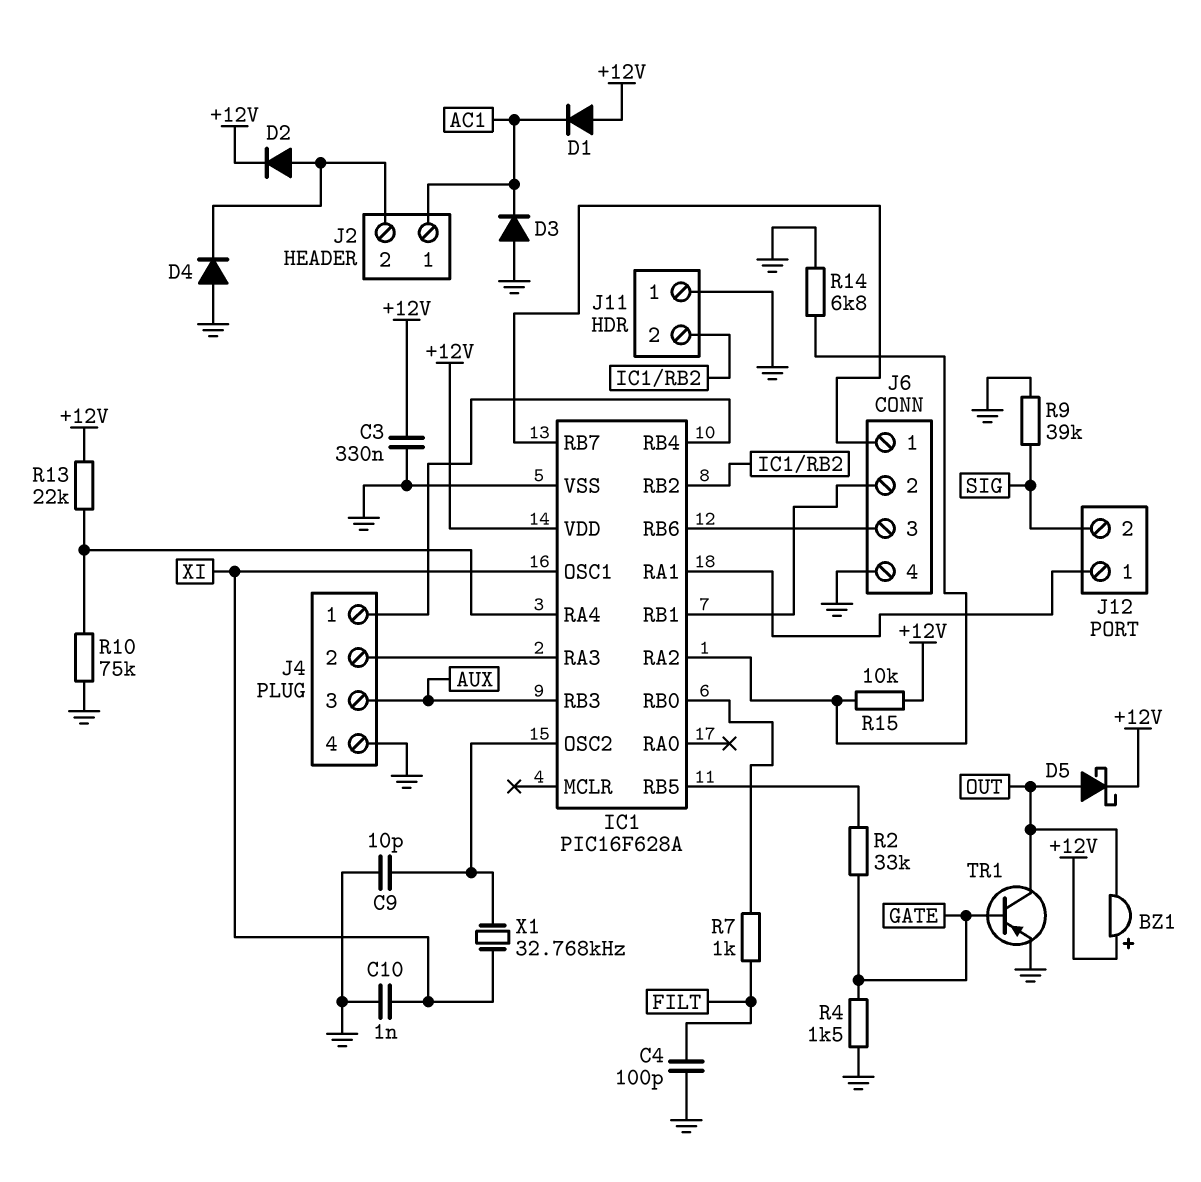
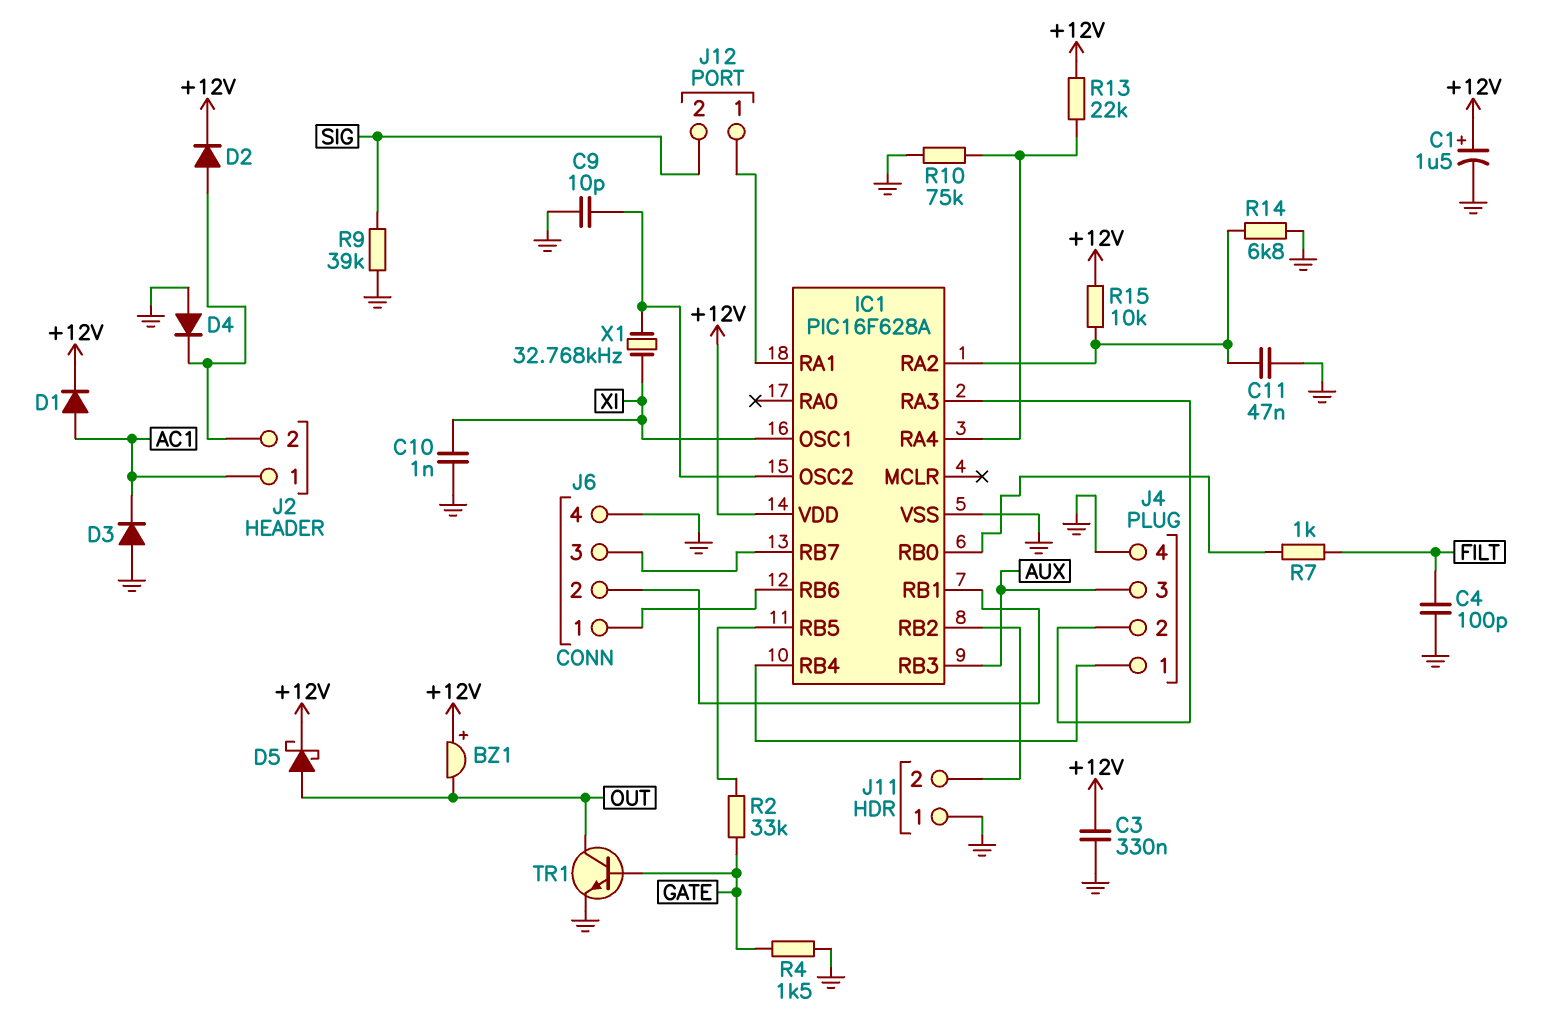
C1: none -> 1.5uF (plus +12V, minus GND)
C11: none -> 47nF (GND, IC1/RA2)
D1: diode (A +12V, K AC1) -> diode (A AC1, K +12V)
J6 pin 1: IC1/RB7 -> IC1/RB6
J6 pin 3: IC1/RB6 -> IC1/RB7
TR1: PNP (B GATE, C OUT, E GND) -> NPN (B GATE, C OUT, E GND)

